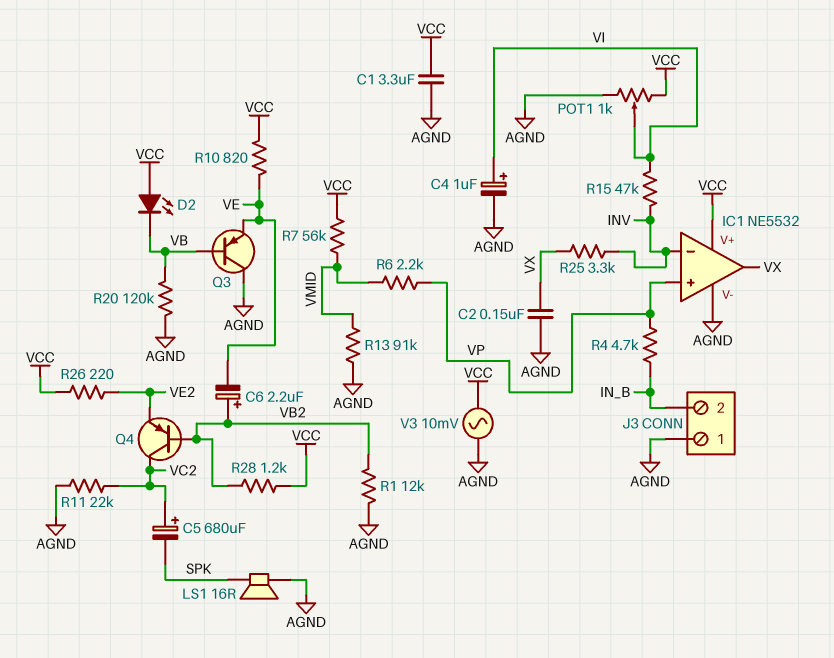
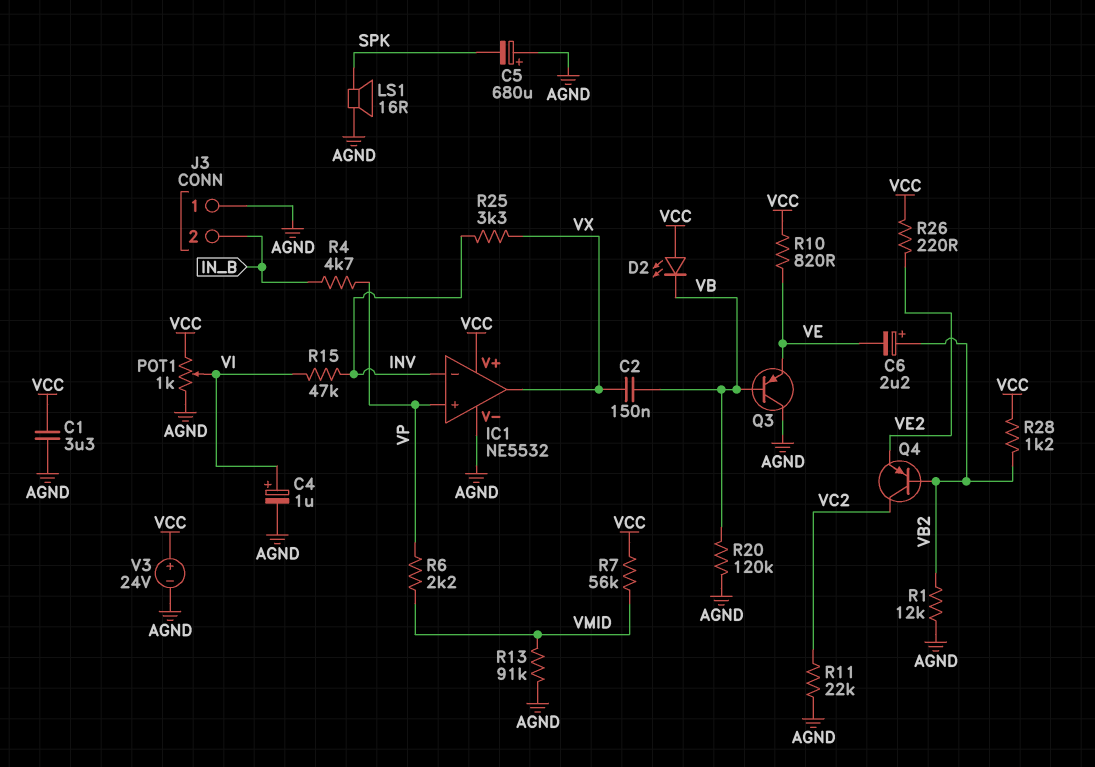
C2: 150nF (AGND, VX) -> 150nF (VB, VX)
C5: 680uF (plus VC2, minus SPK) -> 680uF (plus AGND, minus SPK)
V3: AC 10mV (AGND, VCC) -> 24V (plus VCC, minus AGND)

